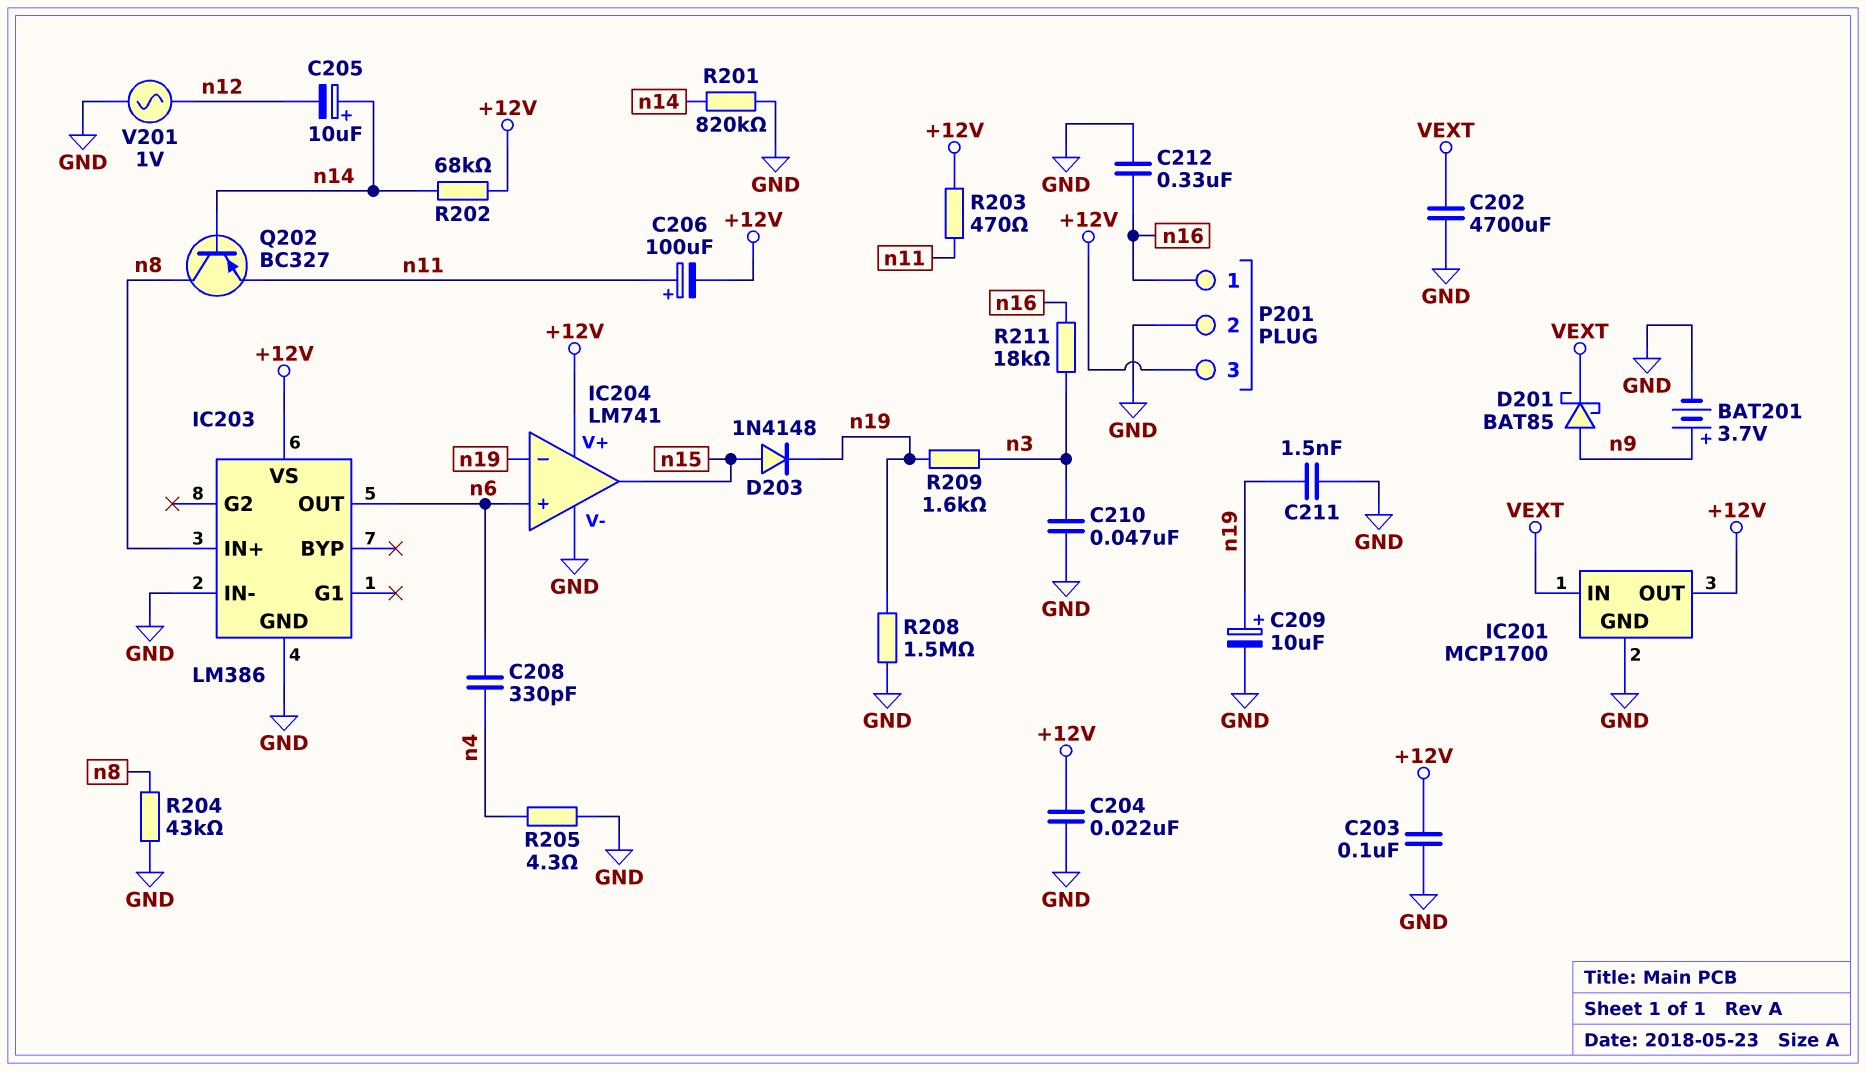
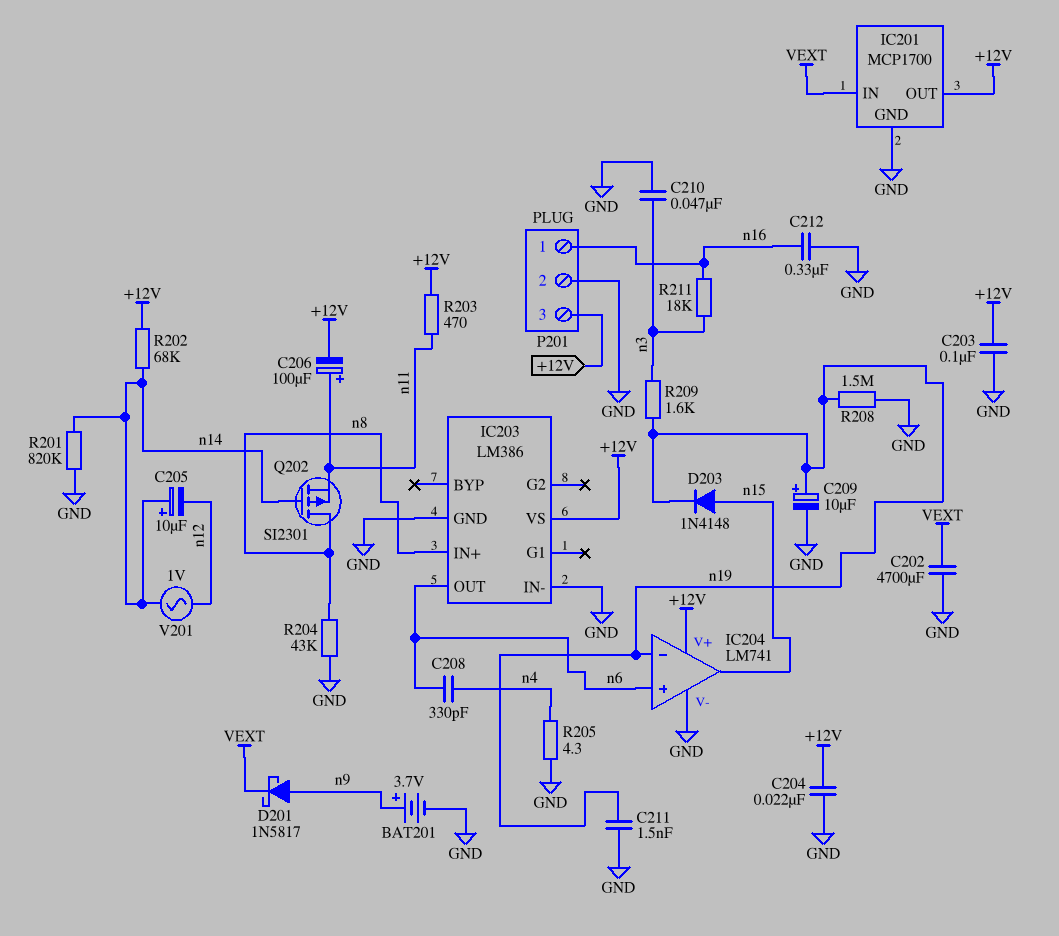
D201: schottky BAT85 (A n9, K VEXT) -> schottky 1N5817 (A n9, K VEXT)
Q202: PNP BC327 (B n14, C n8, E n11) -> PMOS SI2301 (G n14, D n8, S n11)
V201: AC 1V (GND, n12) -> AC 1V (n12, n14)

